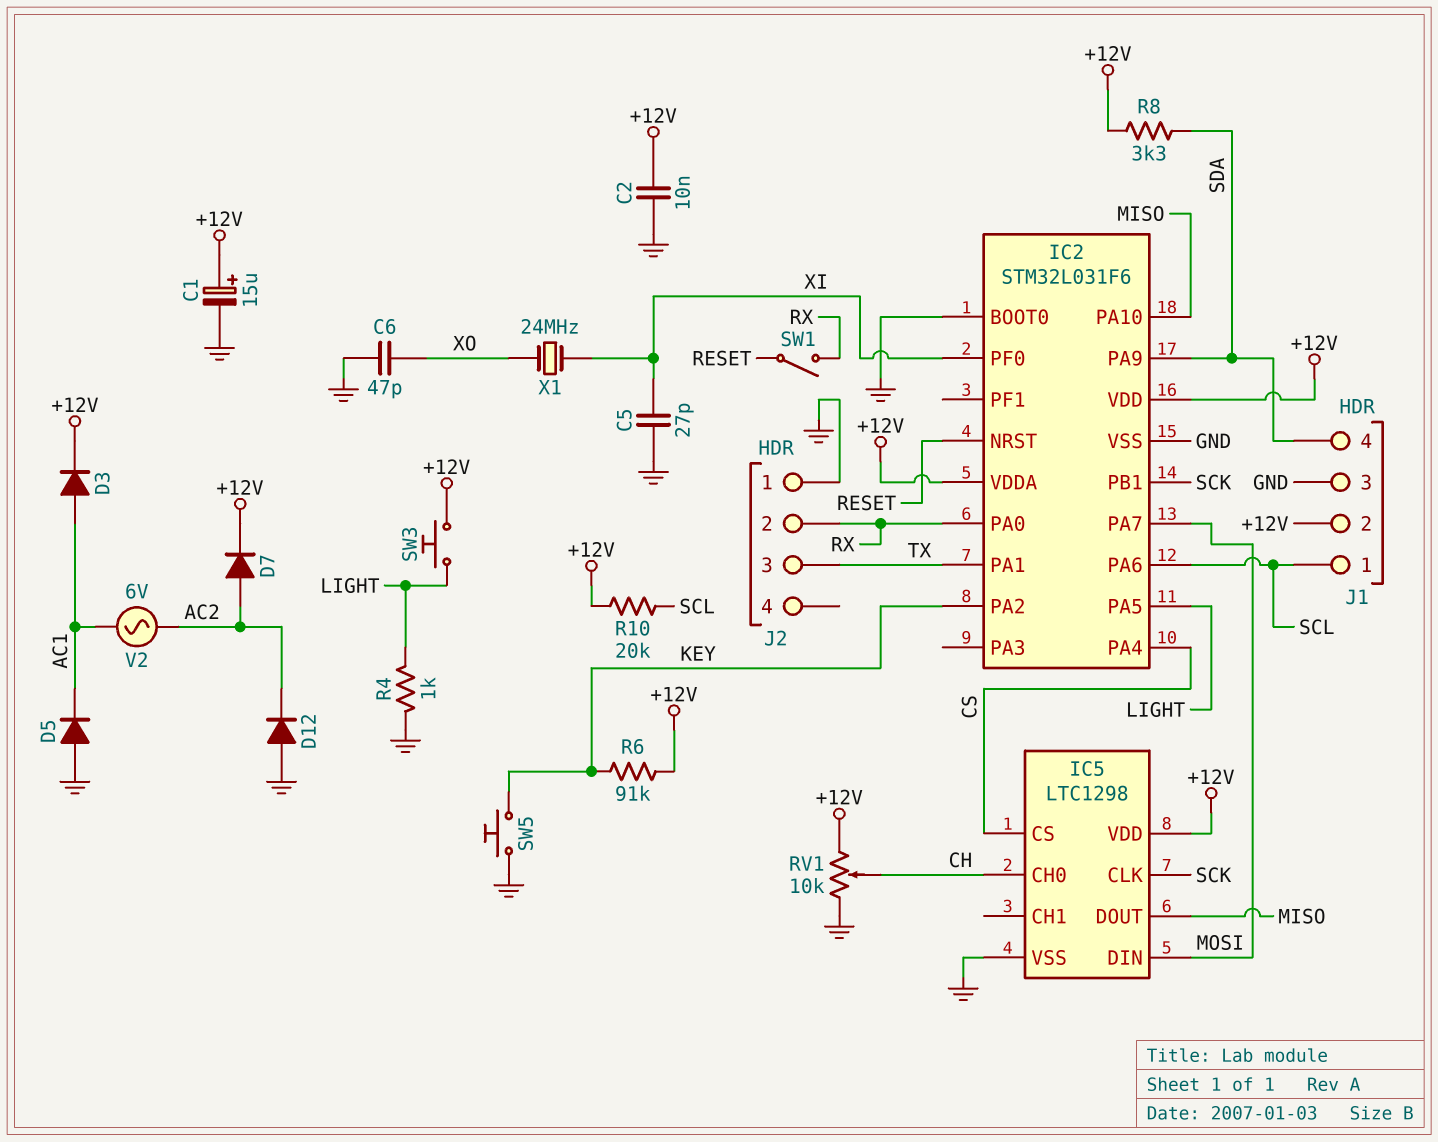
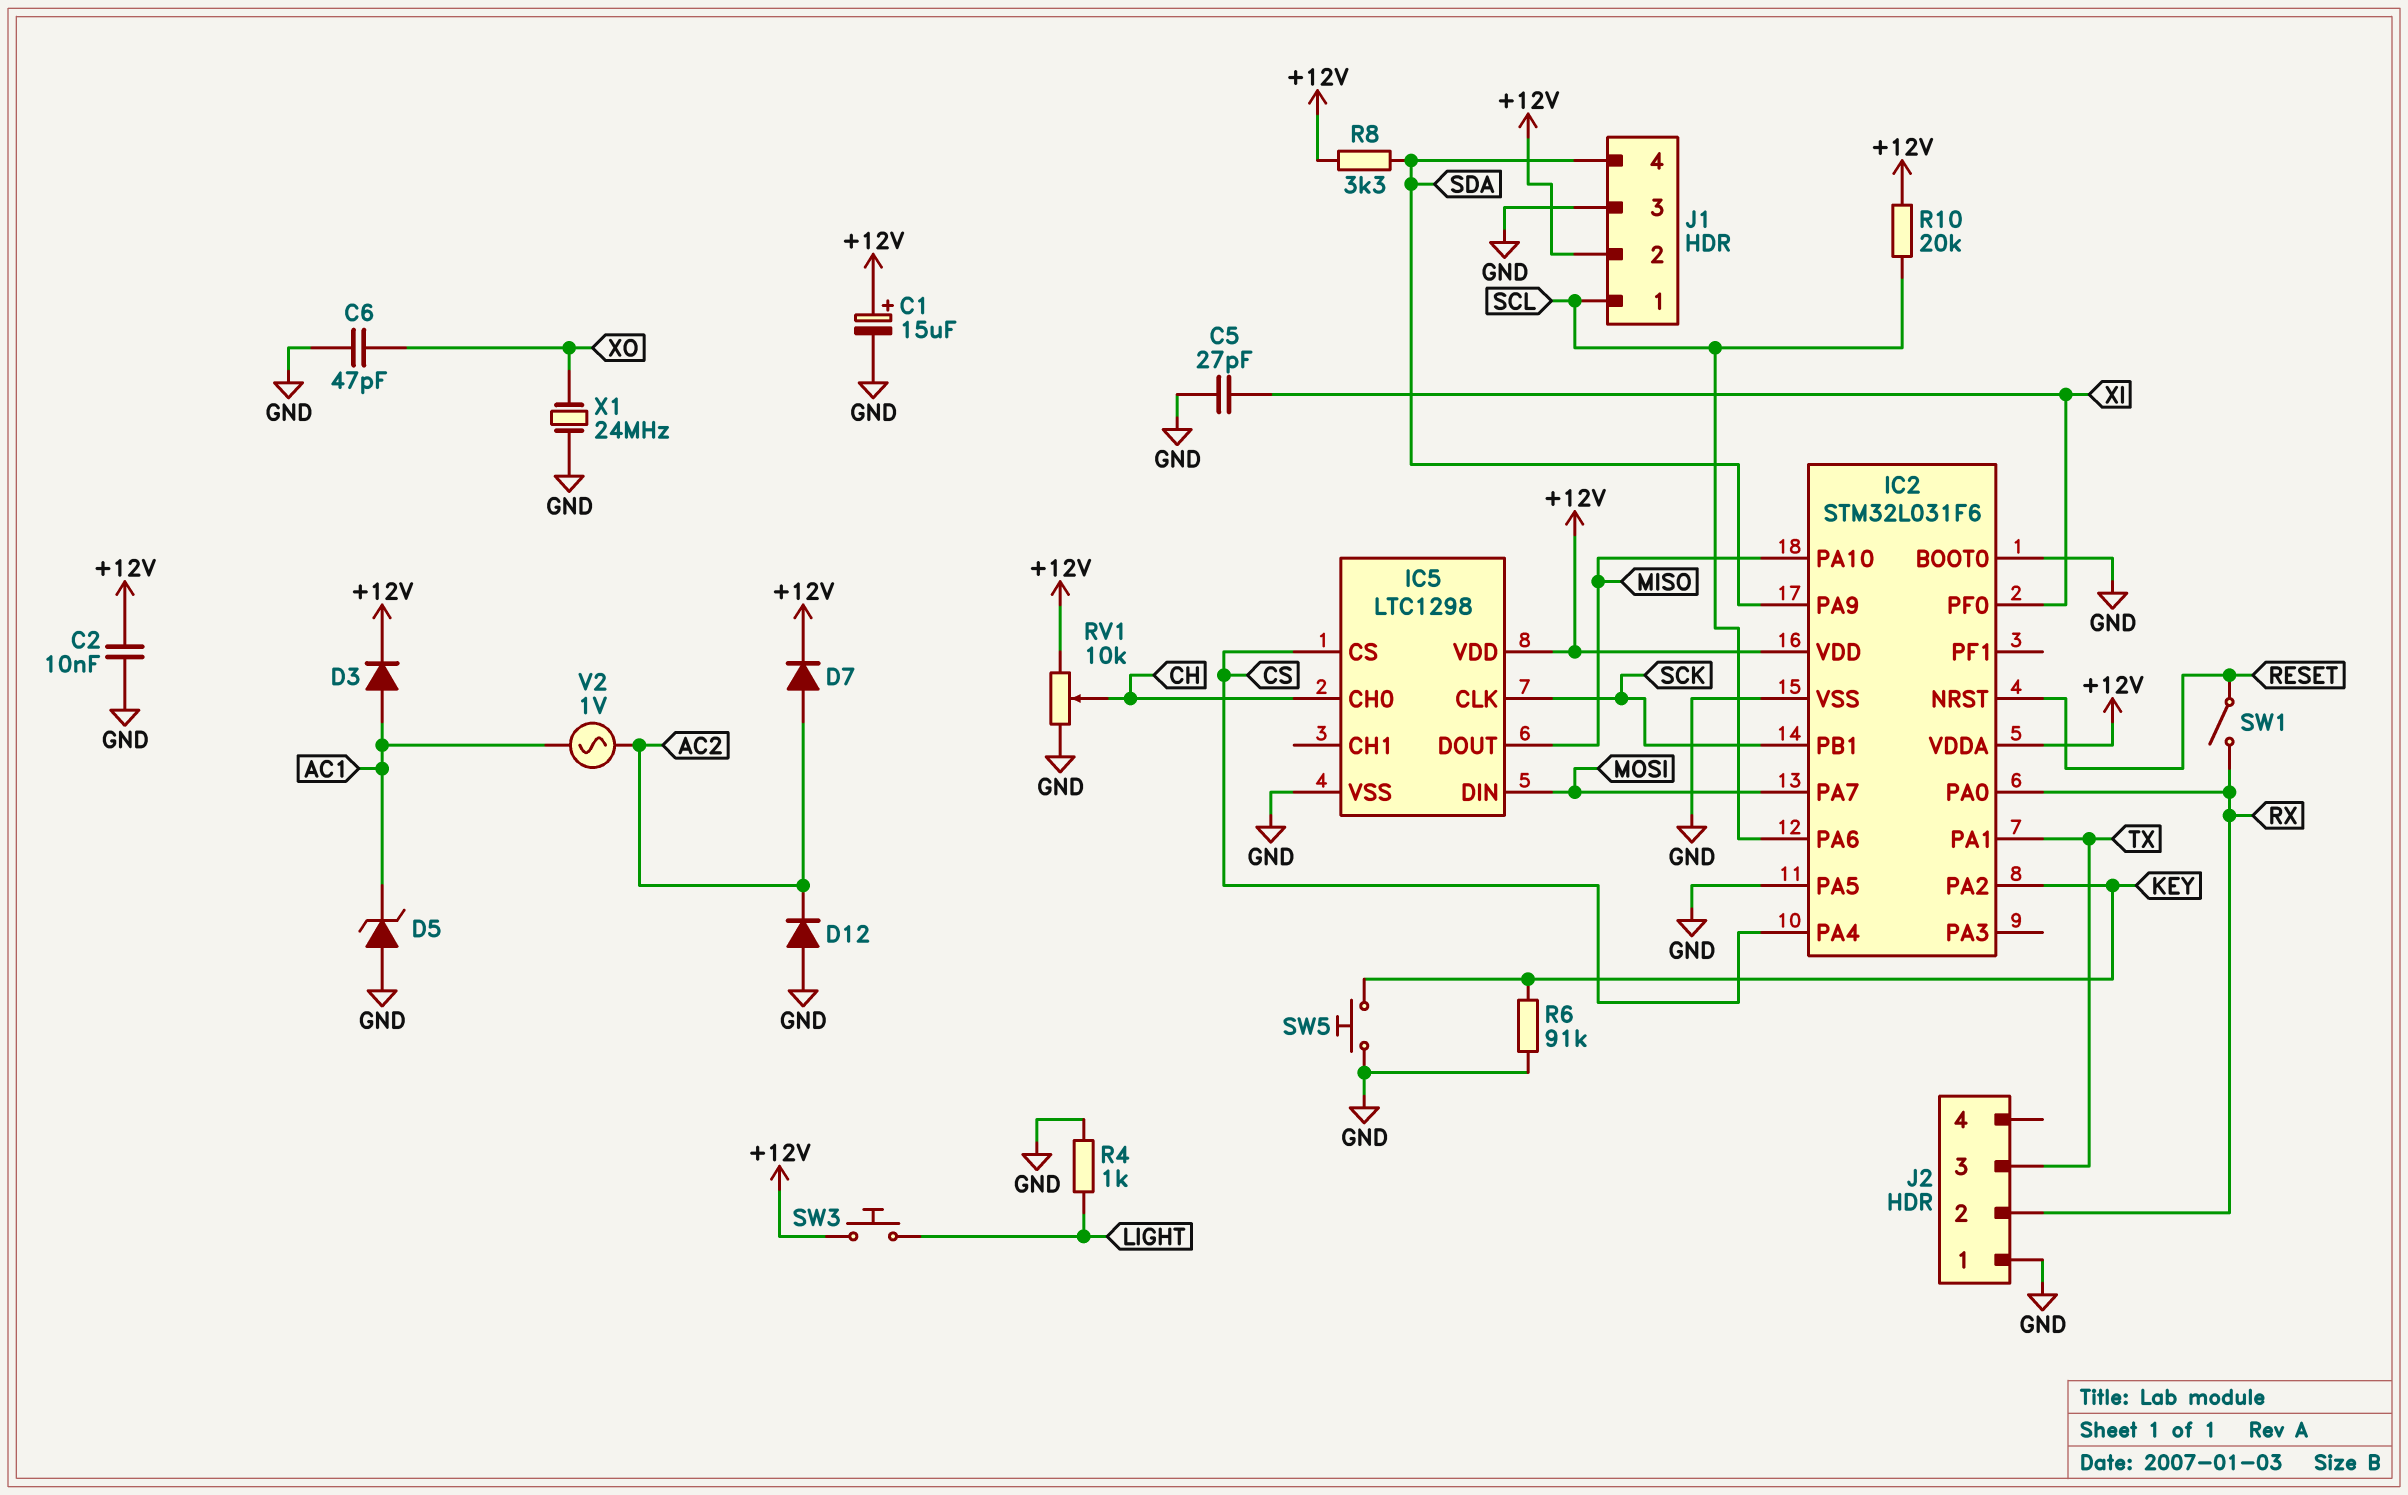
D5: diode (A GND, K AC1) -> zener (A GND, K AC1)
IC2 pin PA5: LIGHT -> GND
R6: 91k (+12V, KEY) -> 91k (GND, KEY)
V2: AC 6V (AC1, AC2) -> AC 1V (AC1, AC2)
X1: 24MHz (XI, XO) -> 24MHz (GND, XO)

